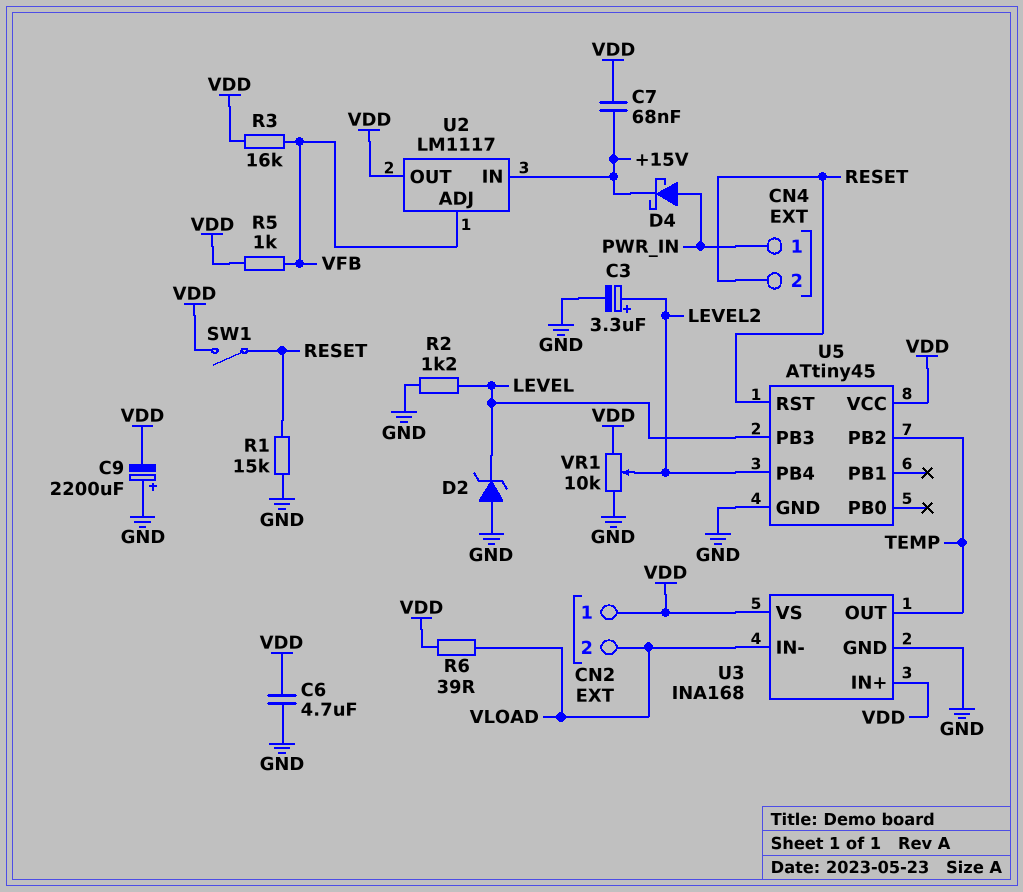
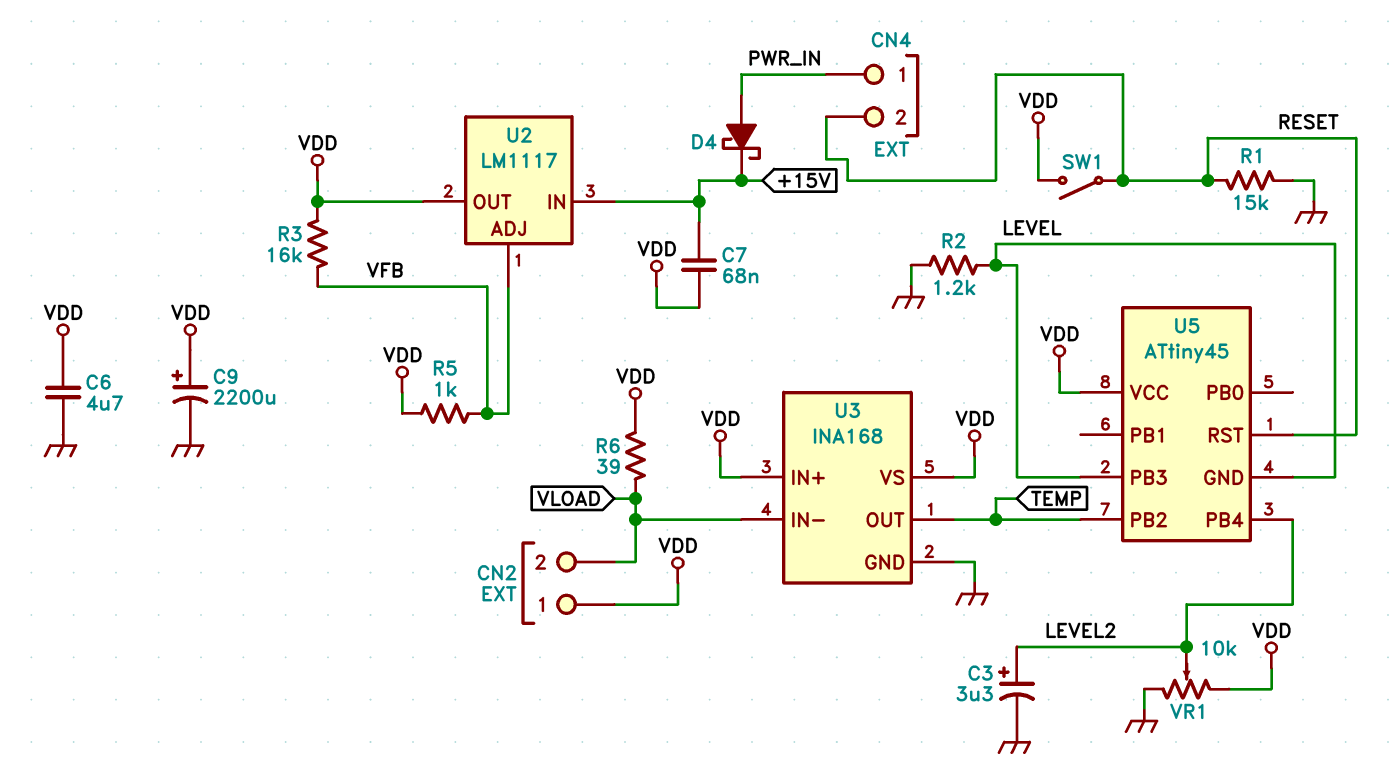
C9: 2200uF (plus GND, minus VDD) -> 2200uF (plus VDD, minus GND)
D2: zener (A GND, K LEVEL) -> none
U5 pin GND: GND -> LEVEL

